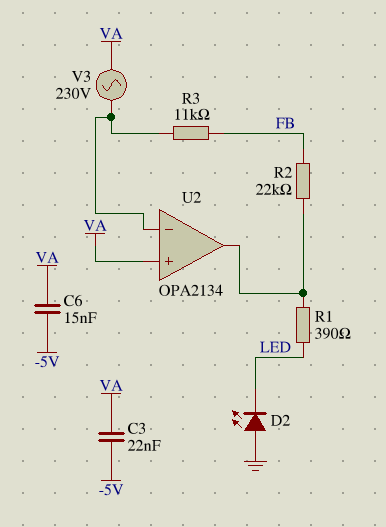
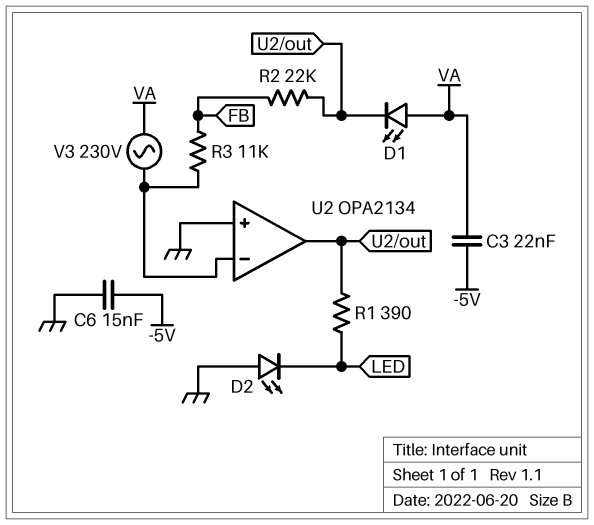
C6: 15nF (-5V, VA) -> 15nF (-5V, GND)
D1: none -> LED (A VA, K U2/out)
U2 pin in+: VA -> GND

